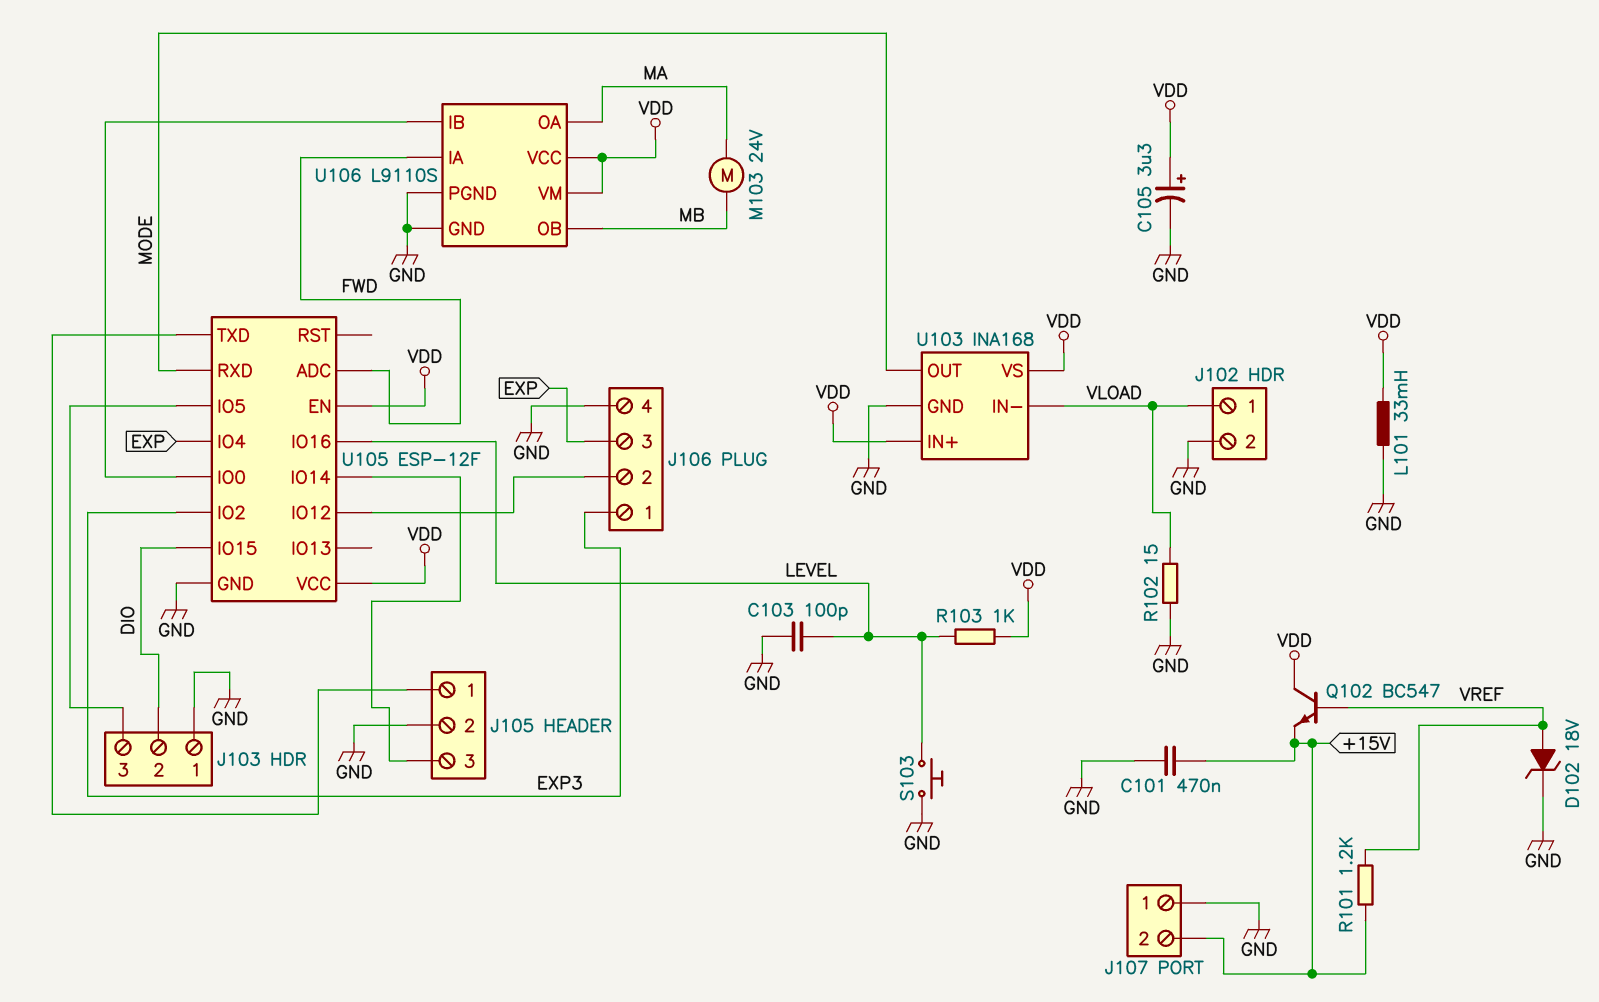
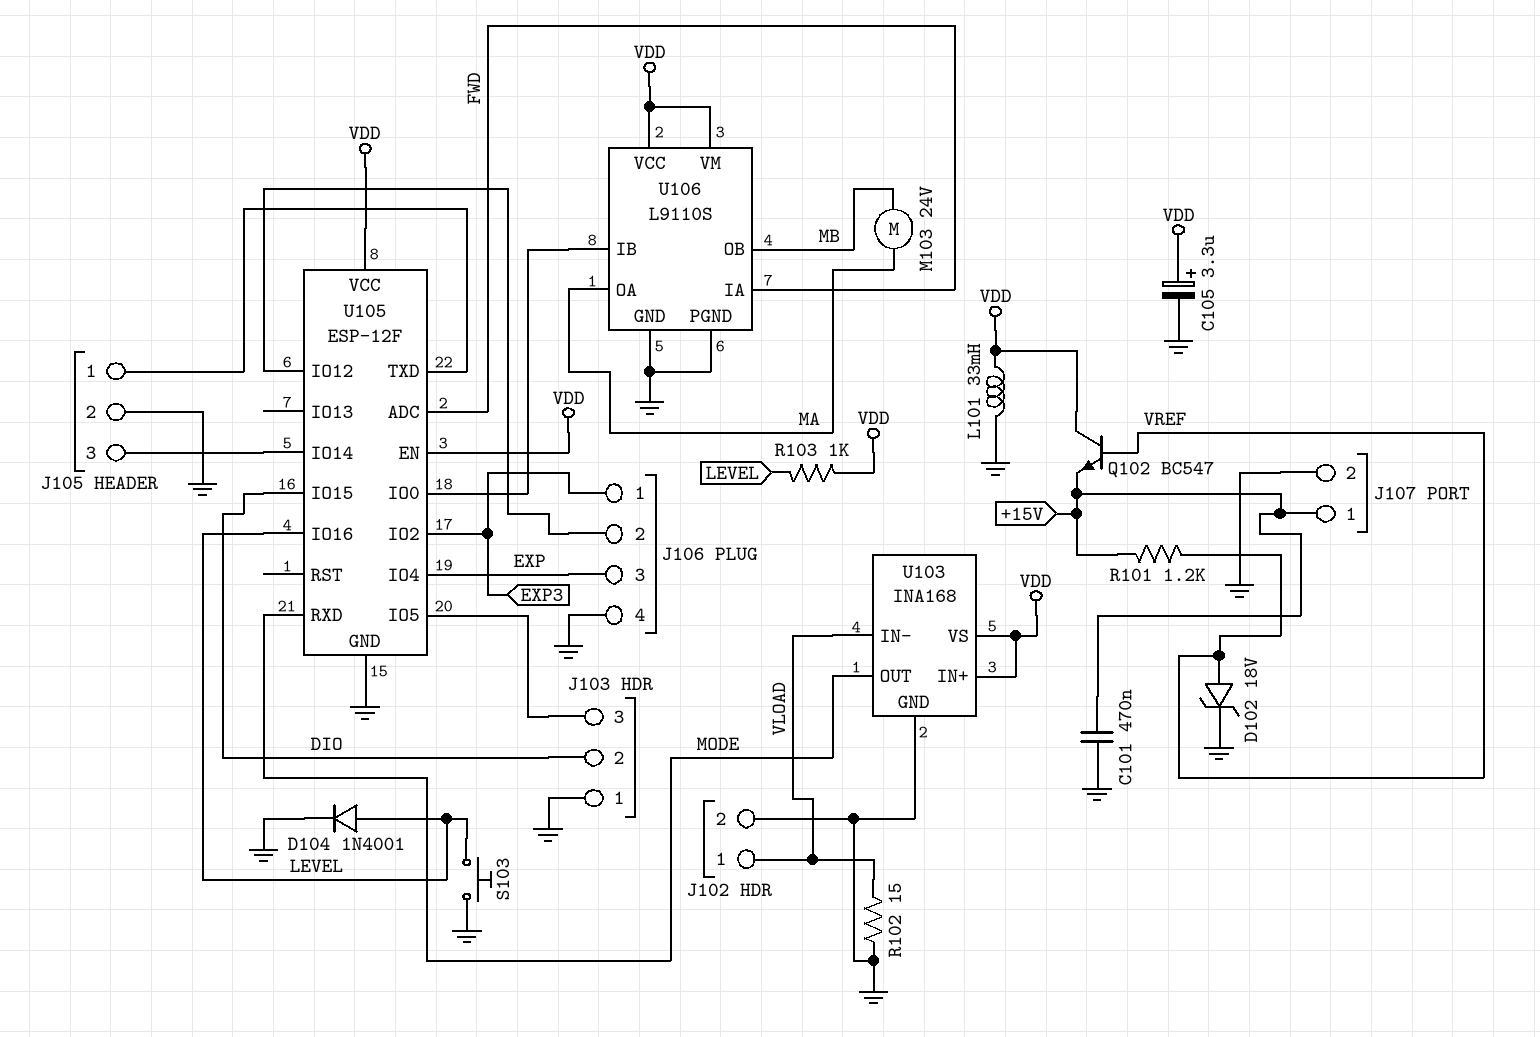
C103: 100pF (GND, LEVEL) -> none
D104: none -> diode 1N4001 (A LEVEL, K GND)
J107 pin 1: GND -> +15V
J107 pin 2: +15V -> GND

